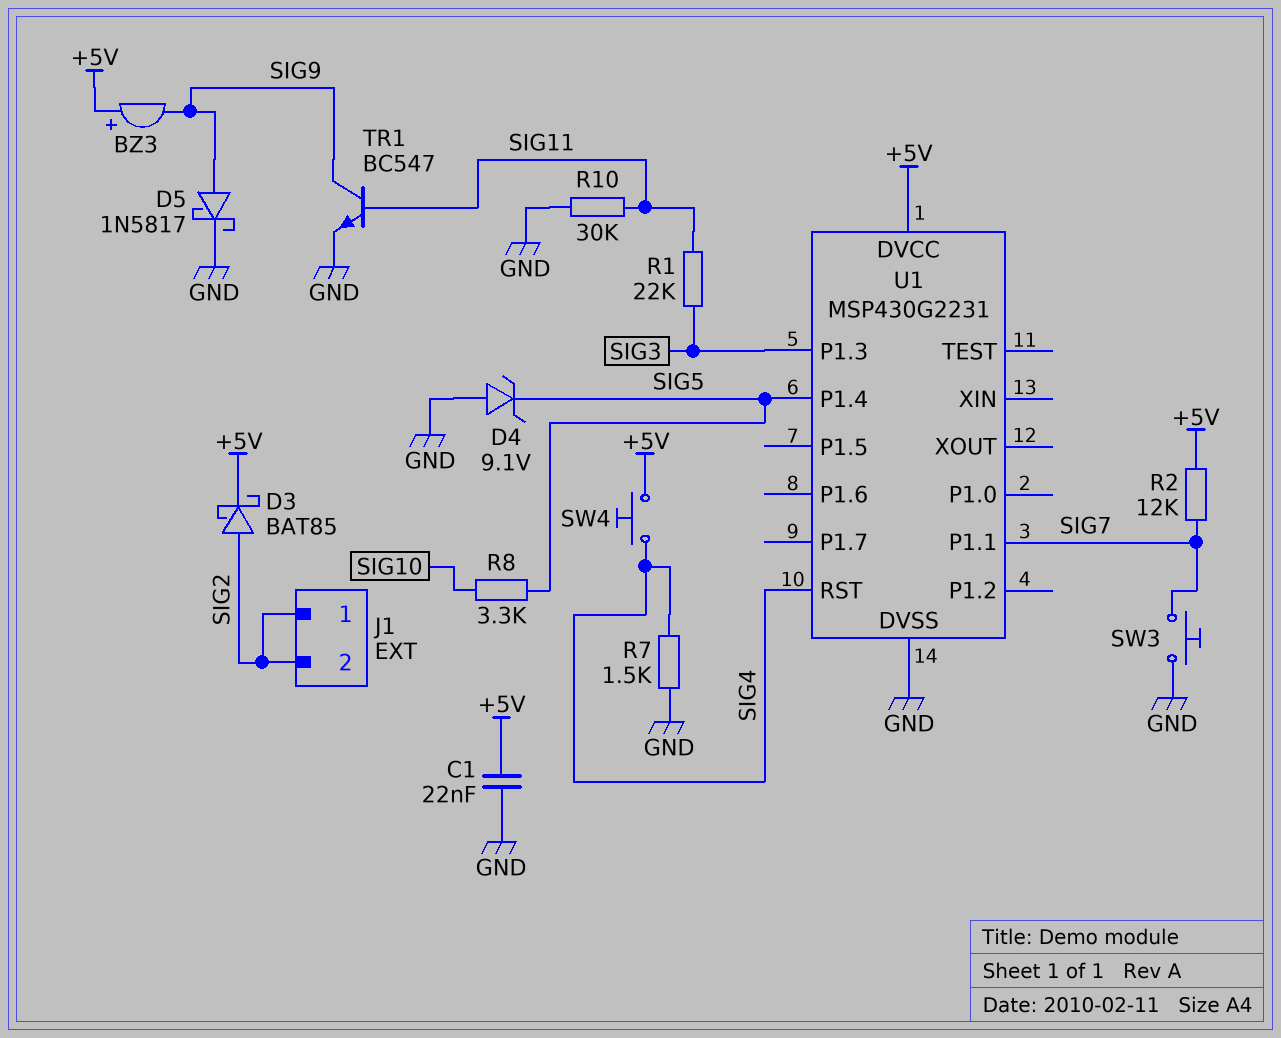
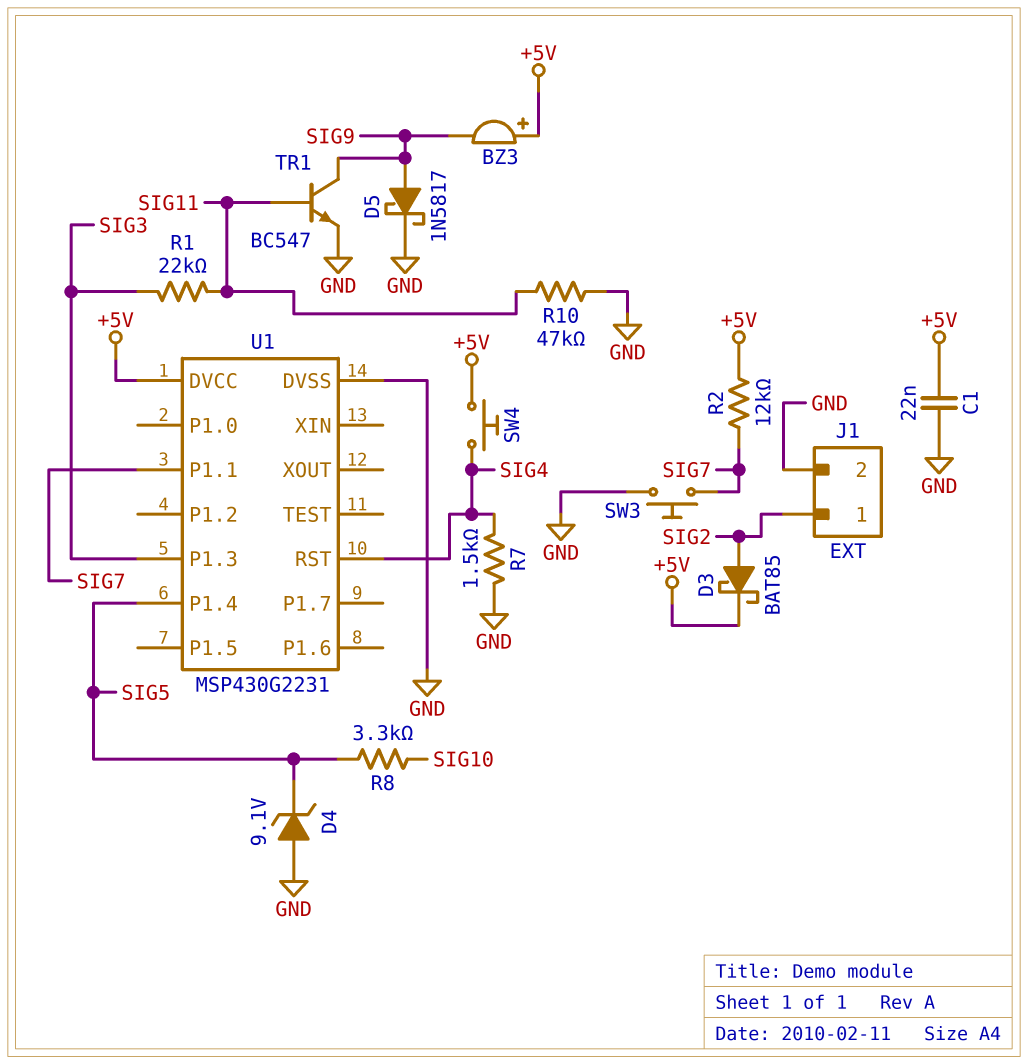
J1 pin 2: SIG2 -> GND
R10: 30k (GND, SIG11) -> 47k (GND, SIG11)

